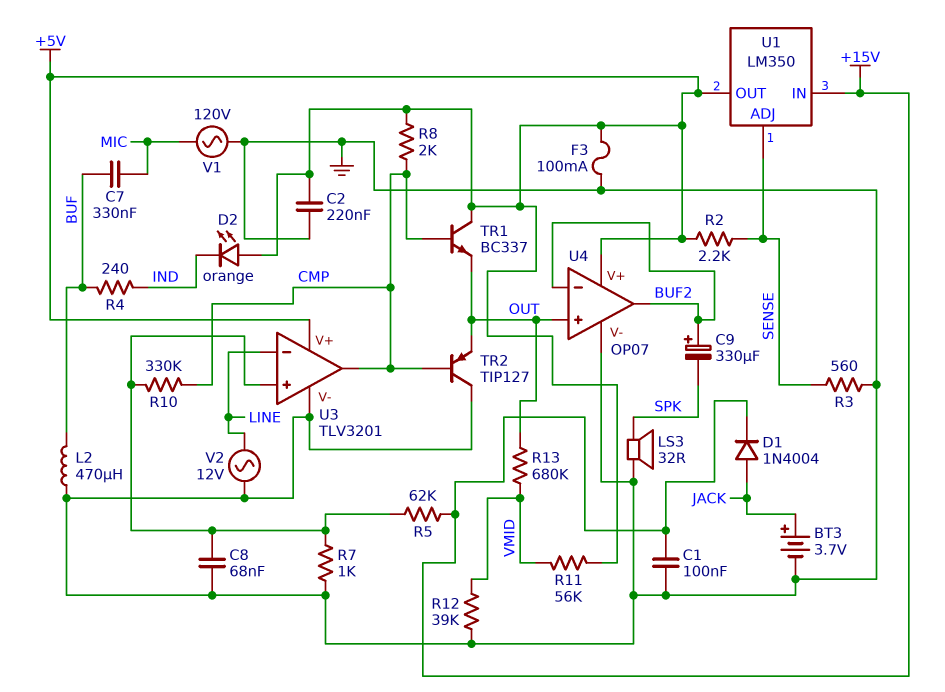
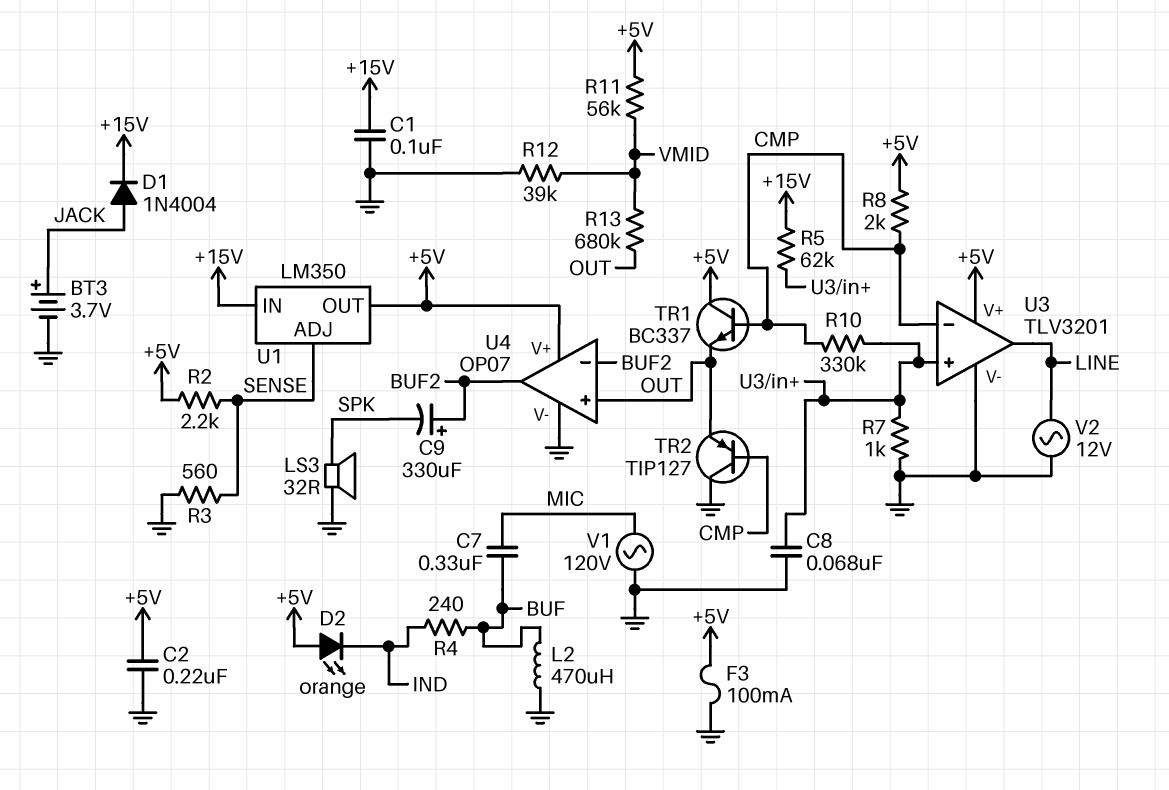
U3 pin in-: LINE -> CMP
U3 pin out: CMP -> LINE

